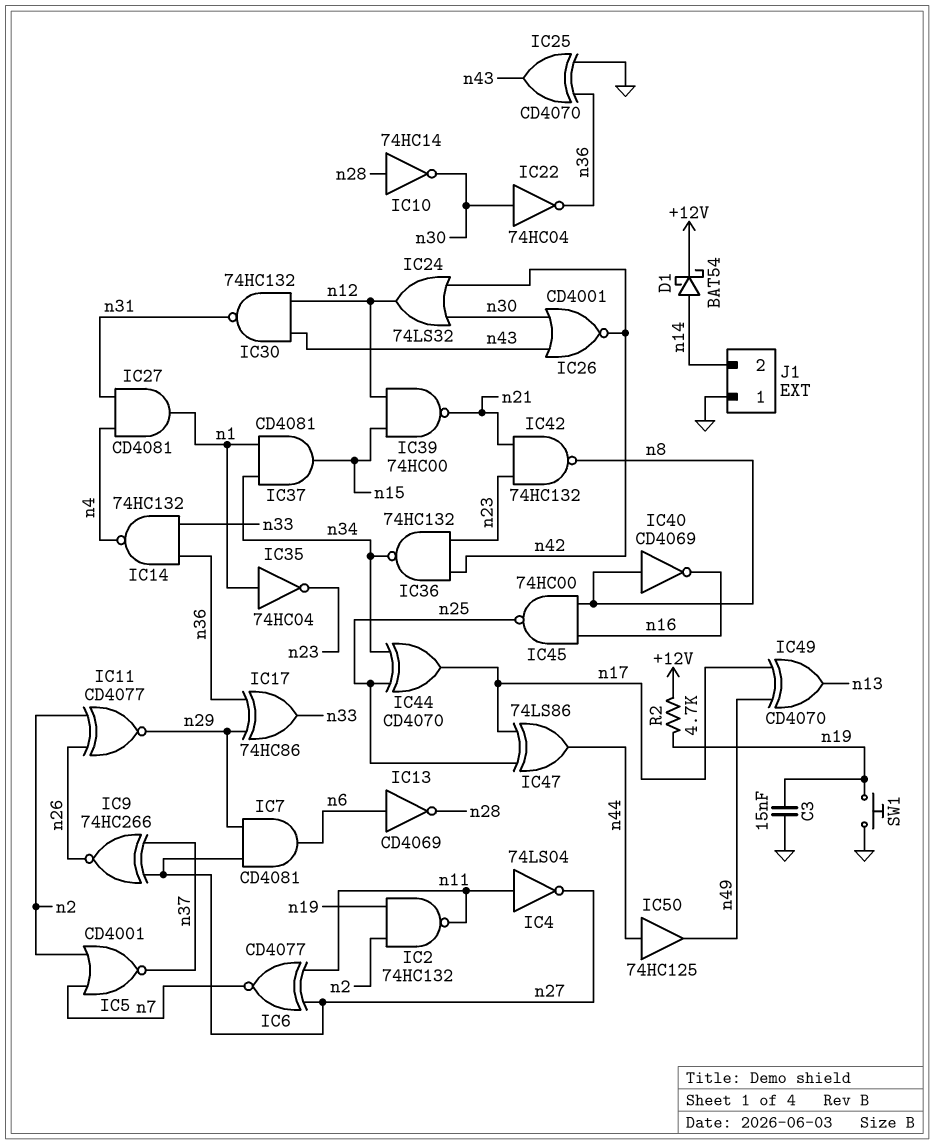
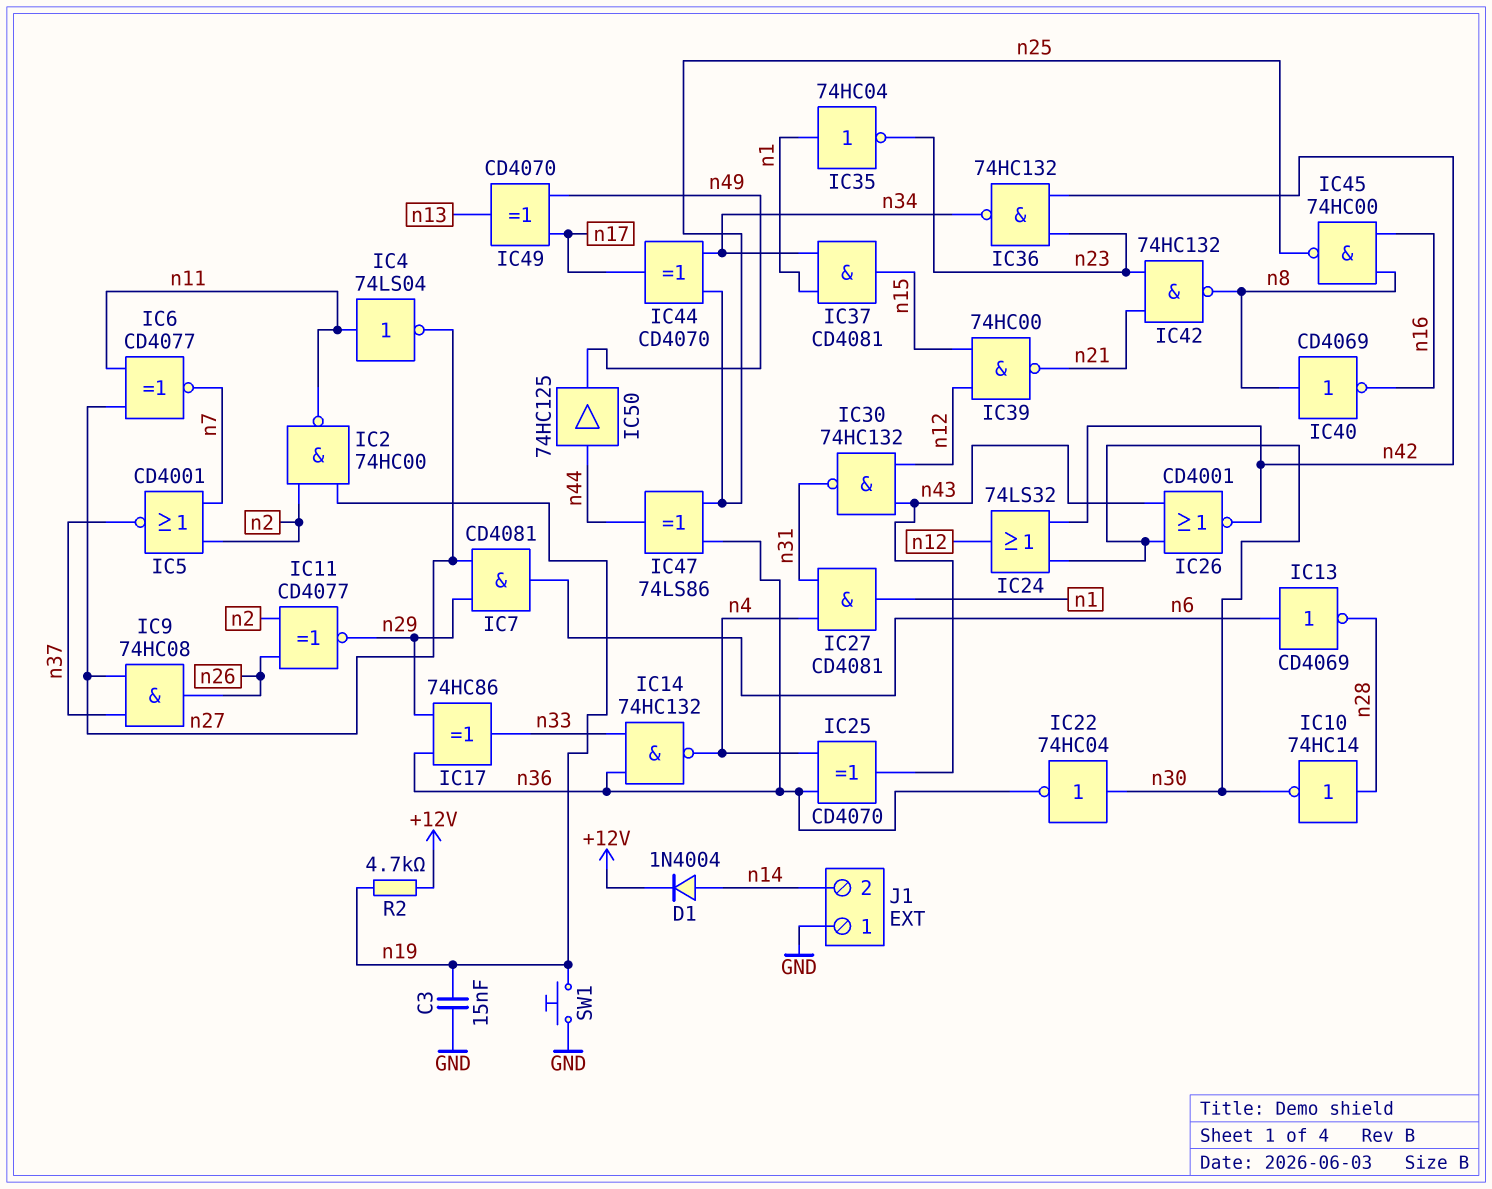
D1: schottky BAT54 (A n14, K +12V) -> diode 1N4004 (A n14, K +12V)
IC2: NAND 74HC132 (in n2, in n19, out n11) -> NAND 74HC00 (in n2, in n19, out n11)
IC9: XNOR 74HC266 (in n27, in n37, out n26) -> AND 74HC08 (in n27, in n37, out n26)
IC25: XOR CD4070 (in GND, in n36, out n43) -> XOR CD4070 (in n4, in n36, out n43)
IC47: XOR 74LS86 (in n17, in n25, out n44) -> XOR 74LS86 (in n25, in n36, out n44)

